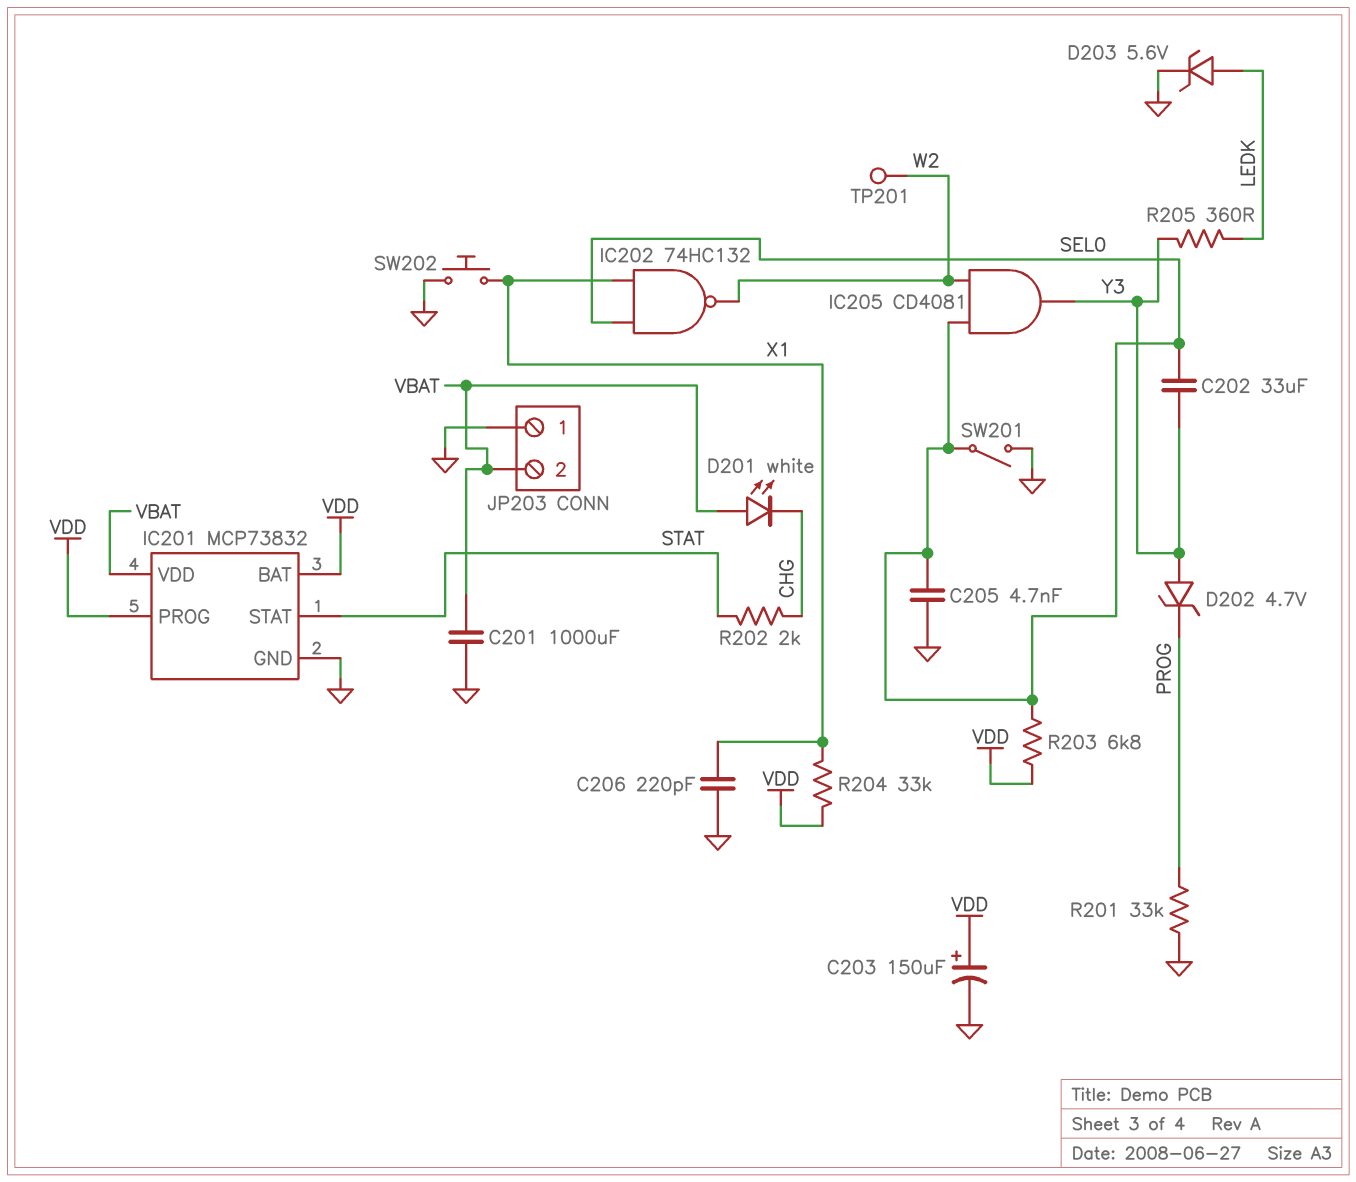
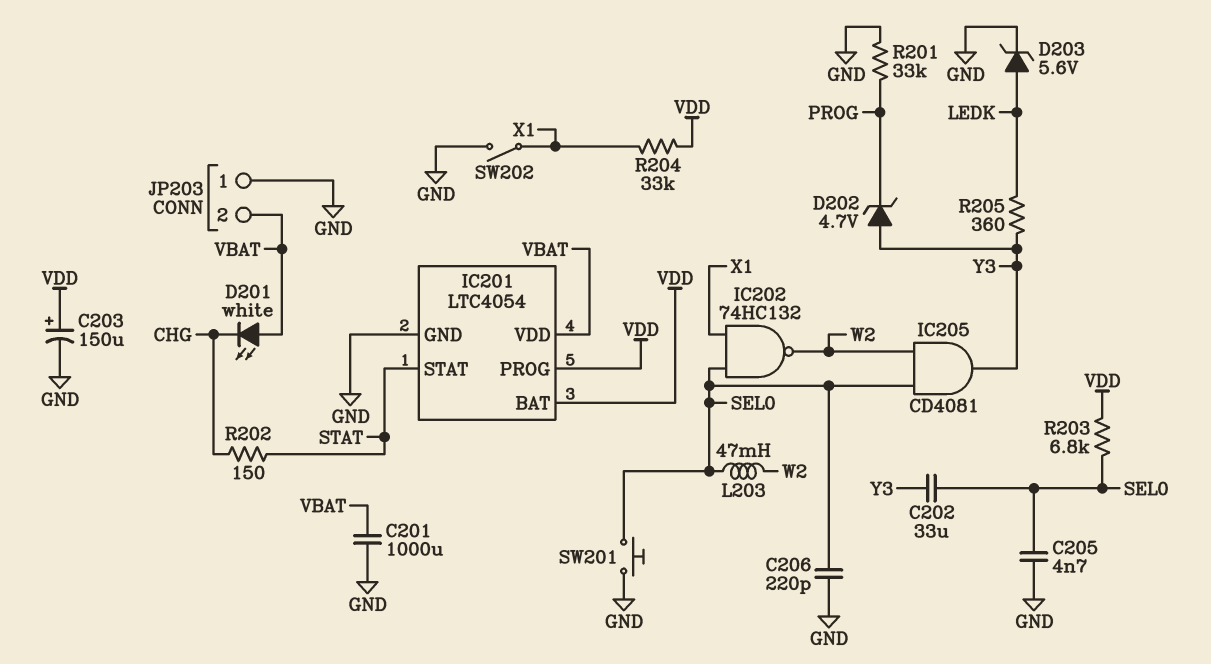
C206: 220pF (GND, X1) -> 220pF (GND, SEL0)
IC201: MCP73832 -> LTC4054
L203: none -> 47mH (SEL0, W2)
R202: 2k (CHG, STAT) -> 150 (CHG, STAT)
SW201: switch (GND, SEL0) -> button (GND, SEL0)
SW202: button (GND, X1) -> switch (GND, X1)
TP201: test point (W2) -> none

